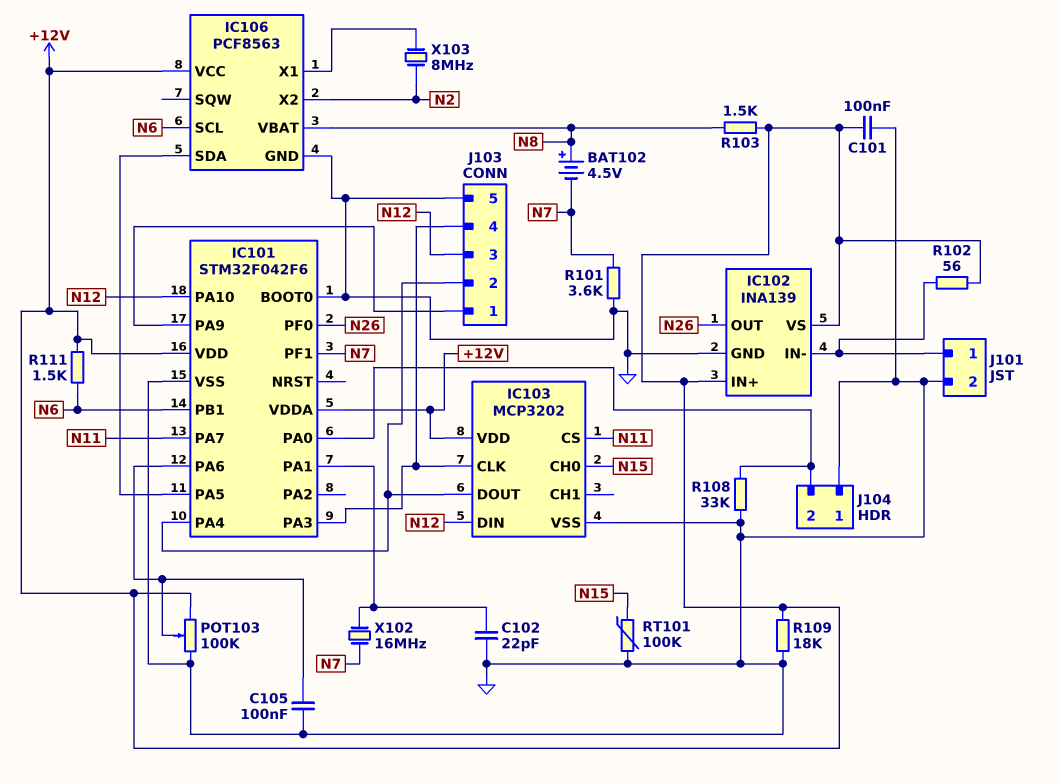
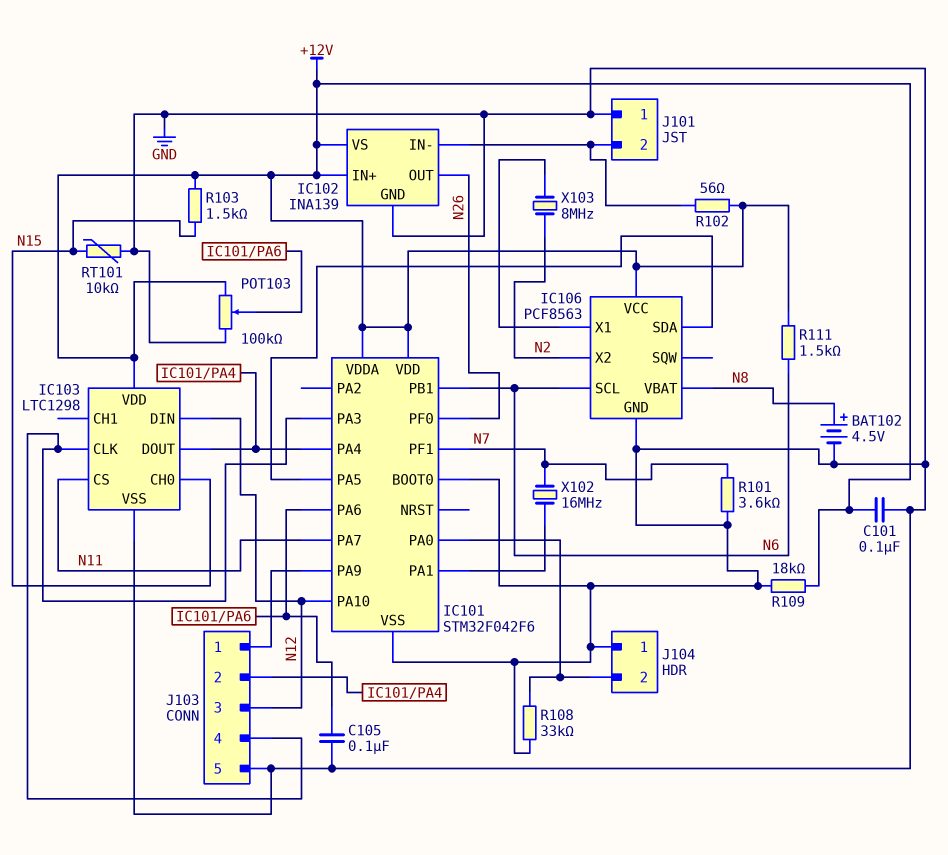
BAT102: 4.5V (plus N8, minus N7) -> 4.5V (plus N8, minus GND)
C102: 22pF (GND, IC101/PA1) -> none
IC103: MCP3202 -> LTC1298
J101 pin 1: IC102/IN- -> GND
J101 pin 2: GND -> IC102/IN-
R103: 1.5k (+12V, N8) -> 1.5k (+12V, N15)
RT101: 100k (GND, N15) -> 10k (GND, N15)

